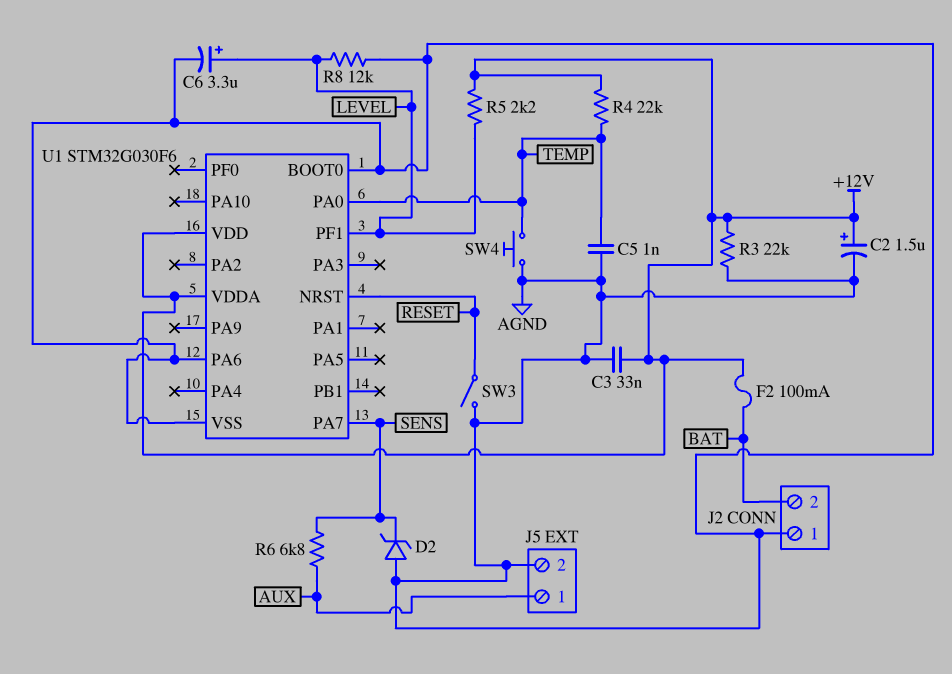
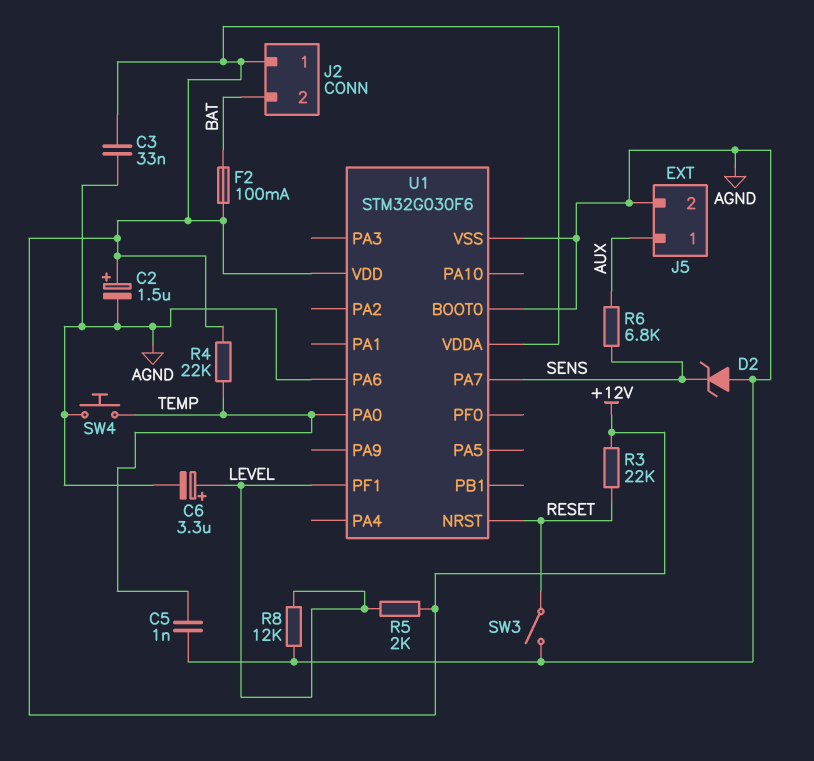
J2 pin 1: AGND -> +12V
R3: 22k (+12V, AGND) -> 22k (+12V, RESET)
R5: 2.2k (+12V, LEVEL) -> 2k (+12V, LEVEL)

